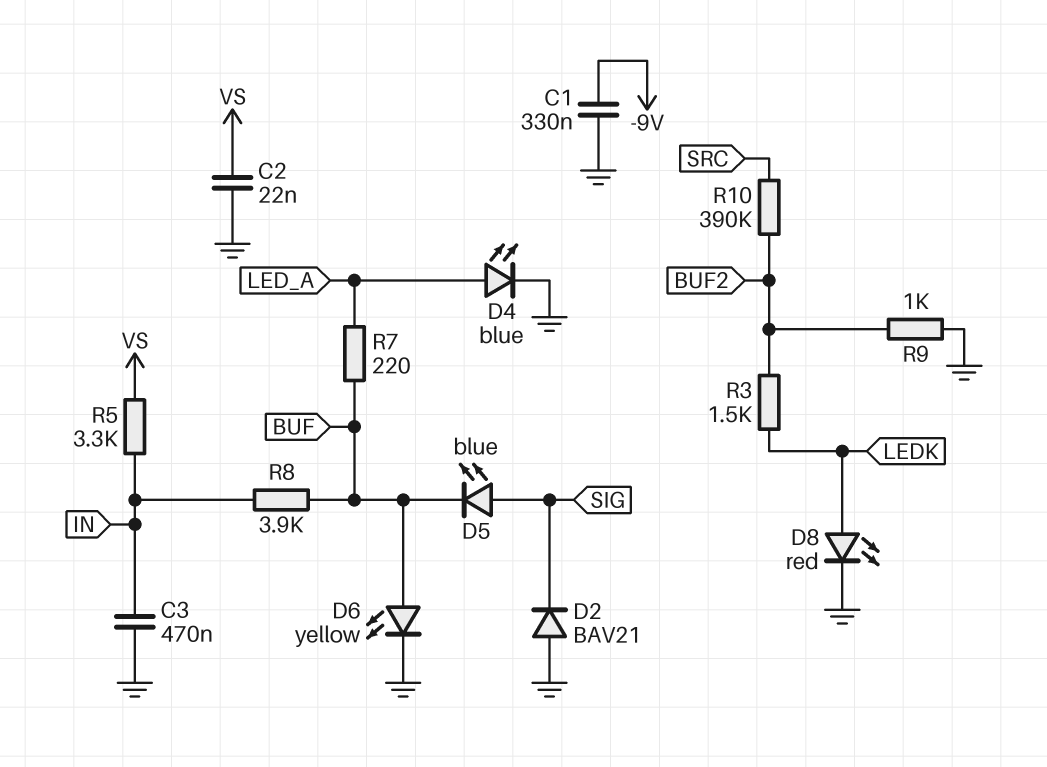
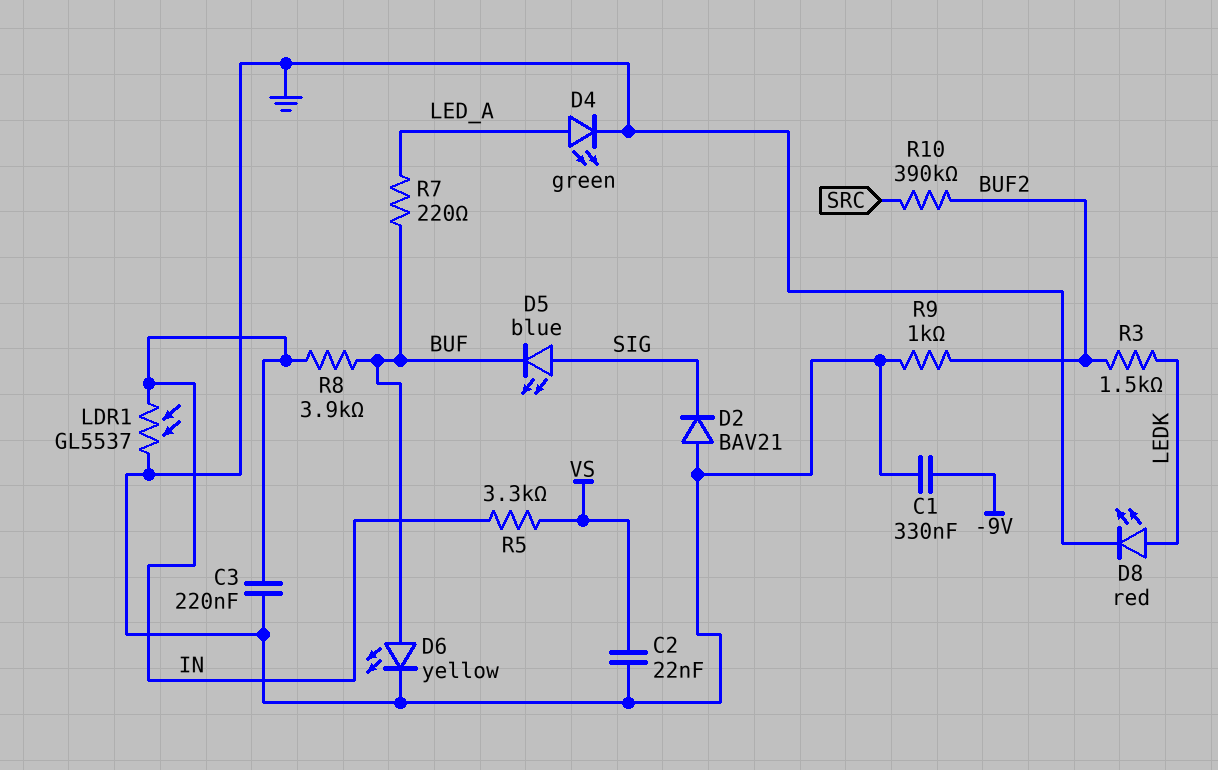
C3: 470nF (GND, IN) -> 220nF (GND, IN)
D4: LED blue (A LED_A, K GND) -> LED green (A LED_A, K GND)
LDR1: none -> GL5537 (GND, IN)

